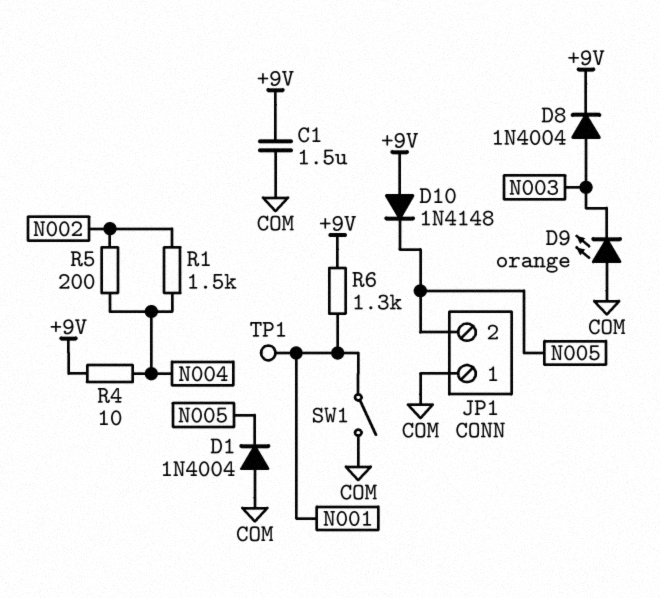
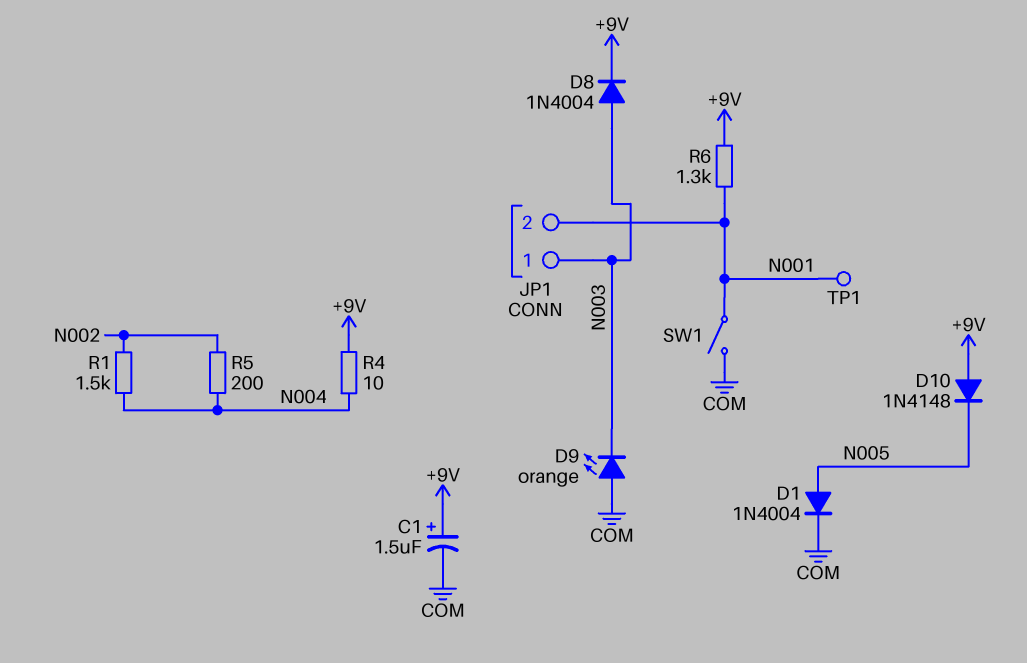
C1: 1.5uF (+9V, COM) -> 1.5uF (plus +9V, minus COM)
D1: diode 1N4004 (A COM, K N005) -> diode 1N4004 (A N005, K COM)
JP1 pin 1: COM -> N003
JP1 pin 2: N005 -> N001

